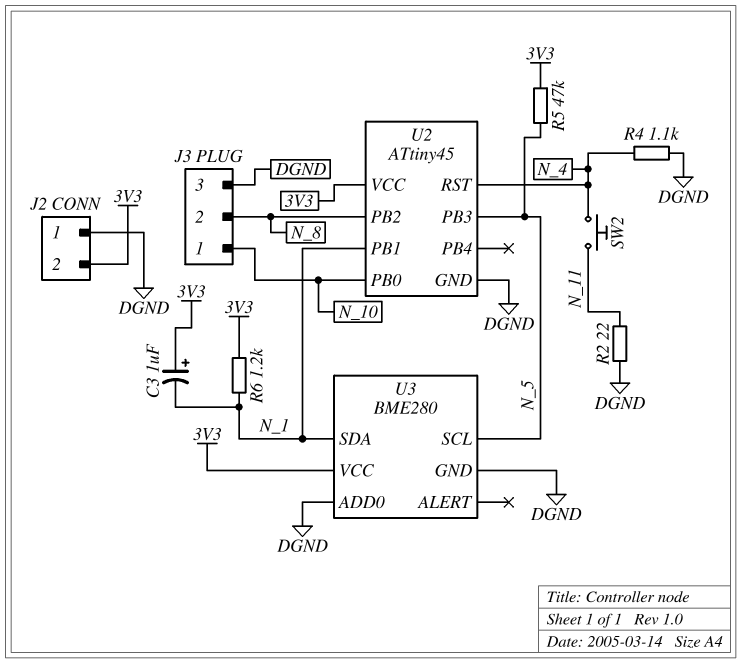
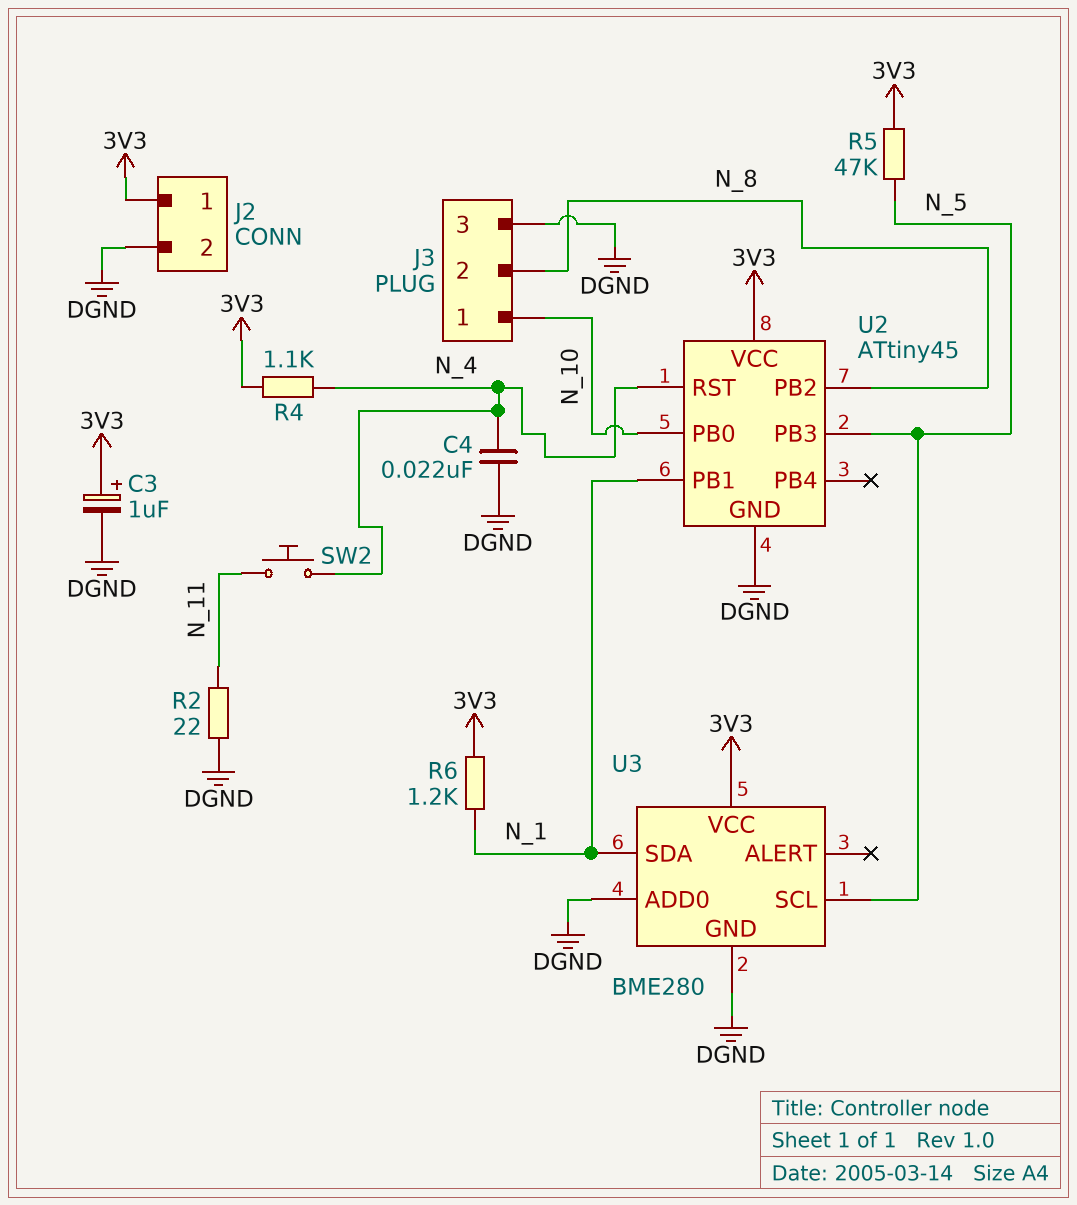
C3: 1uF (plus 3V3, minus N_1) -> 1uF (plus 3V3, minus DGND)
C4: none -> 22nF (DGND, N_4)
J2 pin 1: DGND -> 3V3
J2 pin 2: 3V3 -> DGND
R4: 1.1k (DGND, N_4) -> 1.1k (3V3, N_4)

